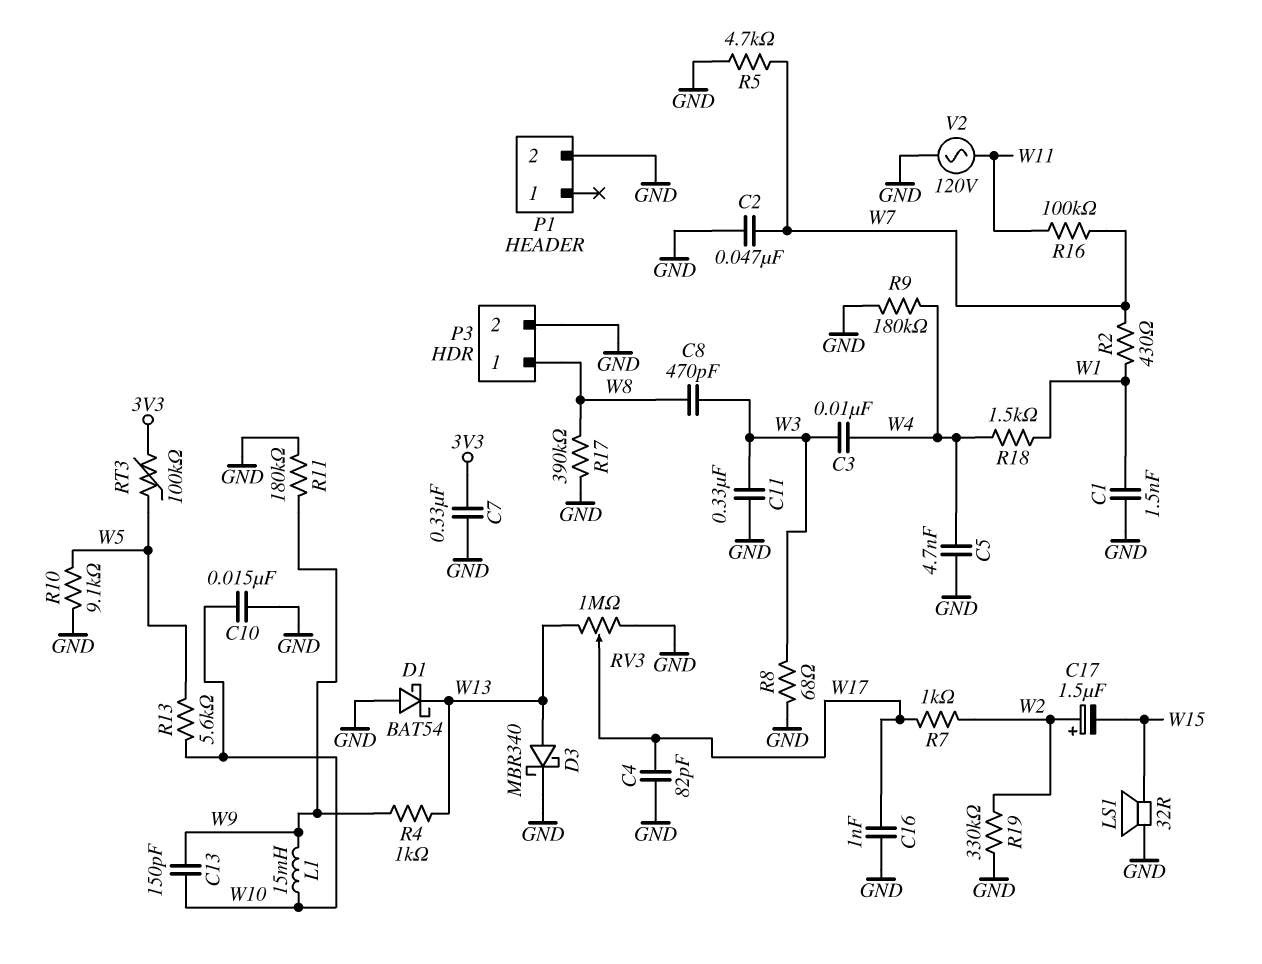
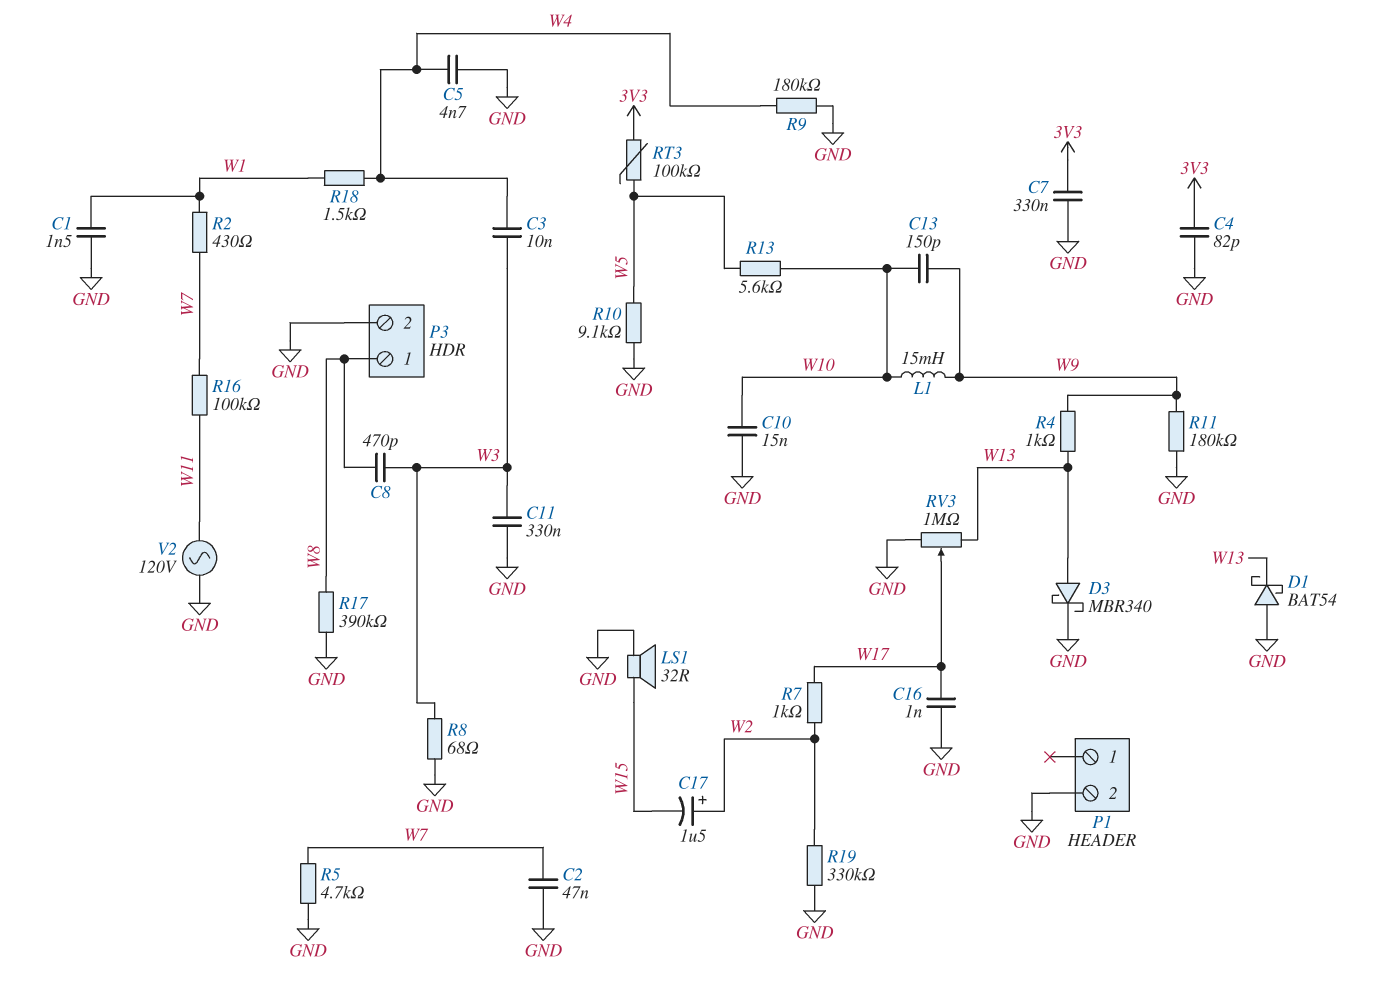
C4: 82pF (GND, W17) -> 82pF (3V3, GND)

